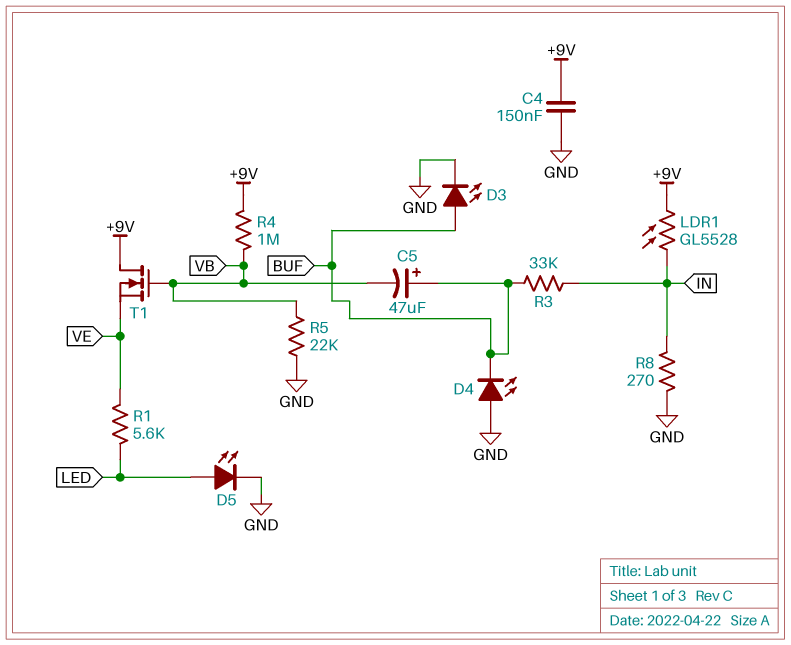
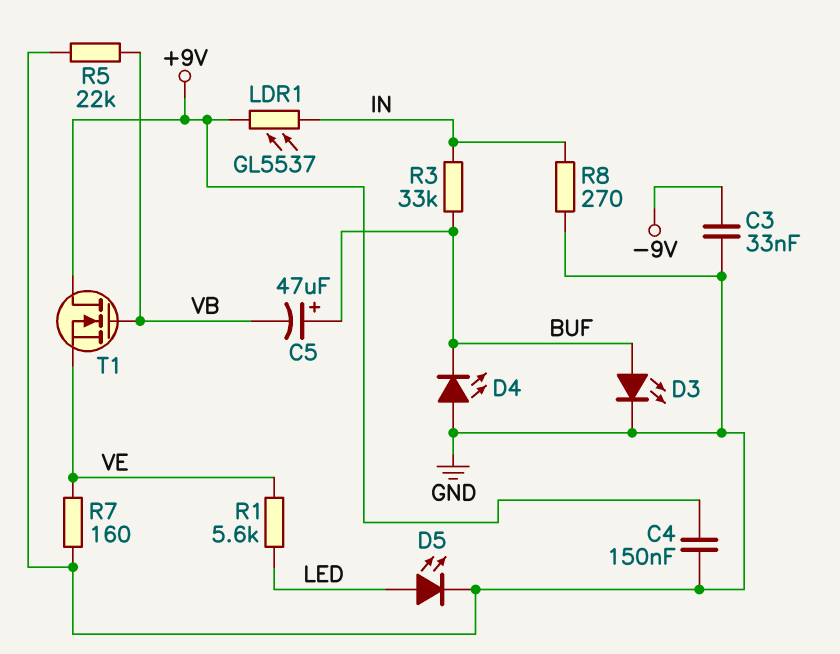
C3: none -> 33nF (-9V, GND)
LDR1: GL5528 (+9V, IN) -> GL5537 (+9V, IN)
R4: 1M (+9V, VB) -> none
R7: none -> 160 (GND, VE)

